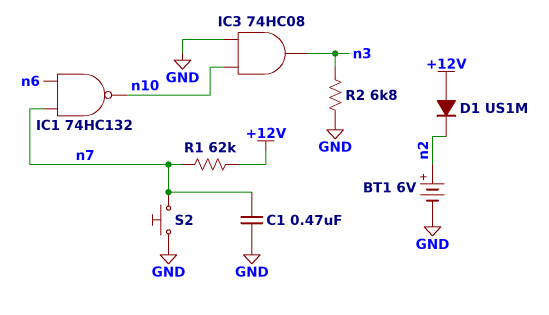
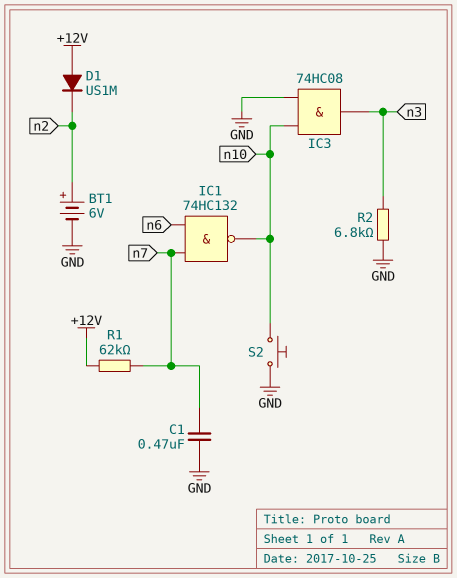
S2: button (GND, n7) -> button (GND, n10)

